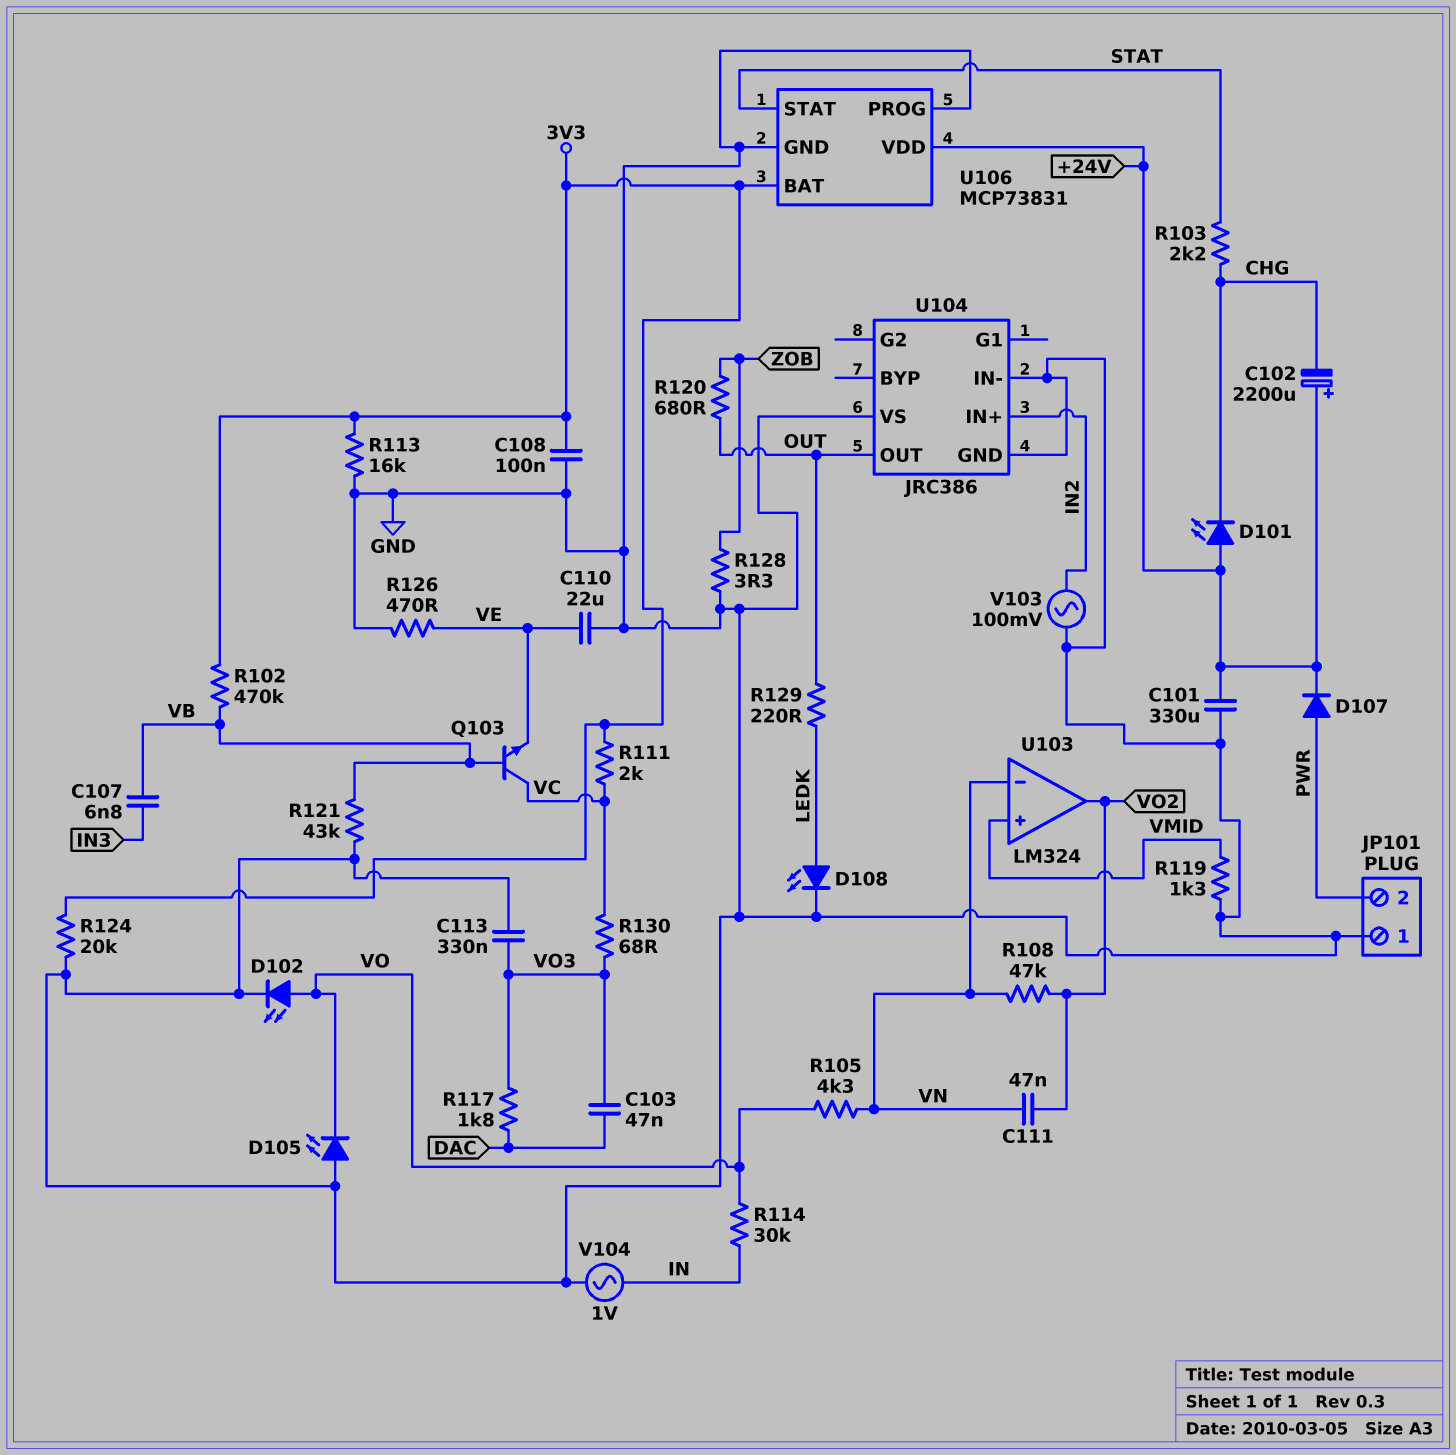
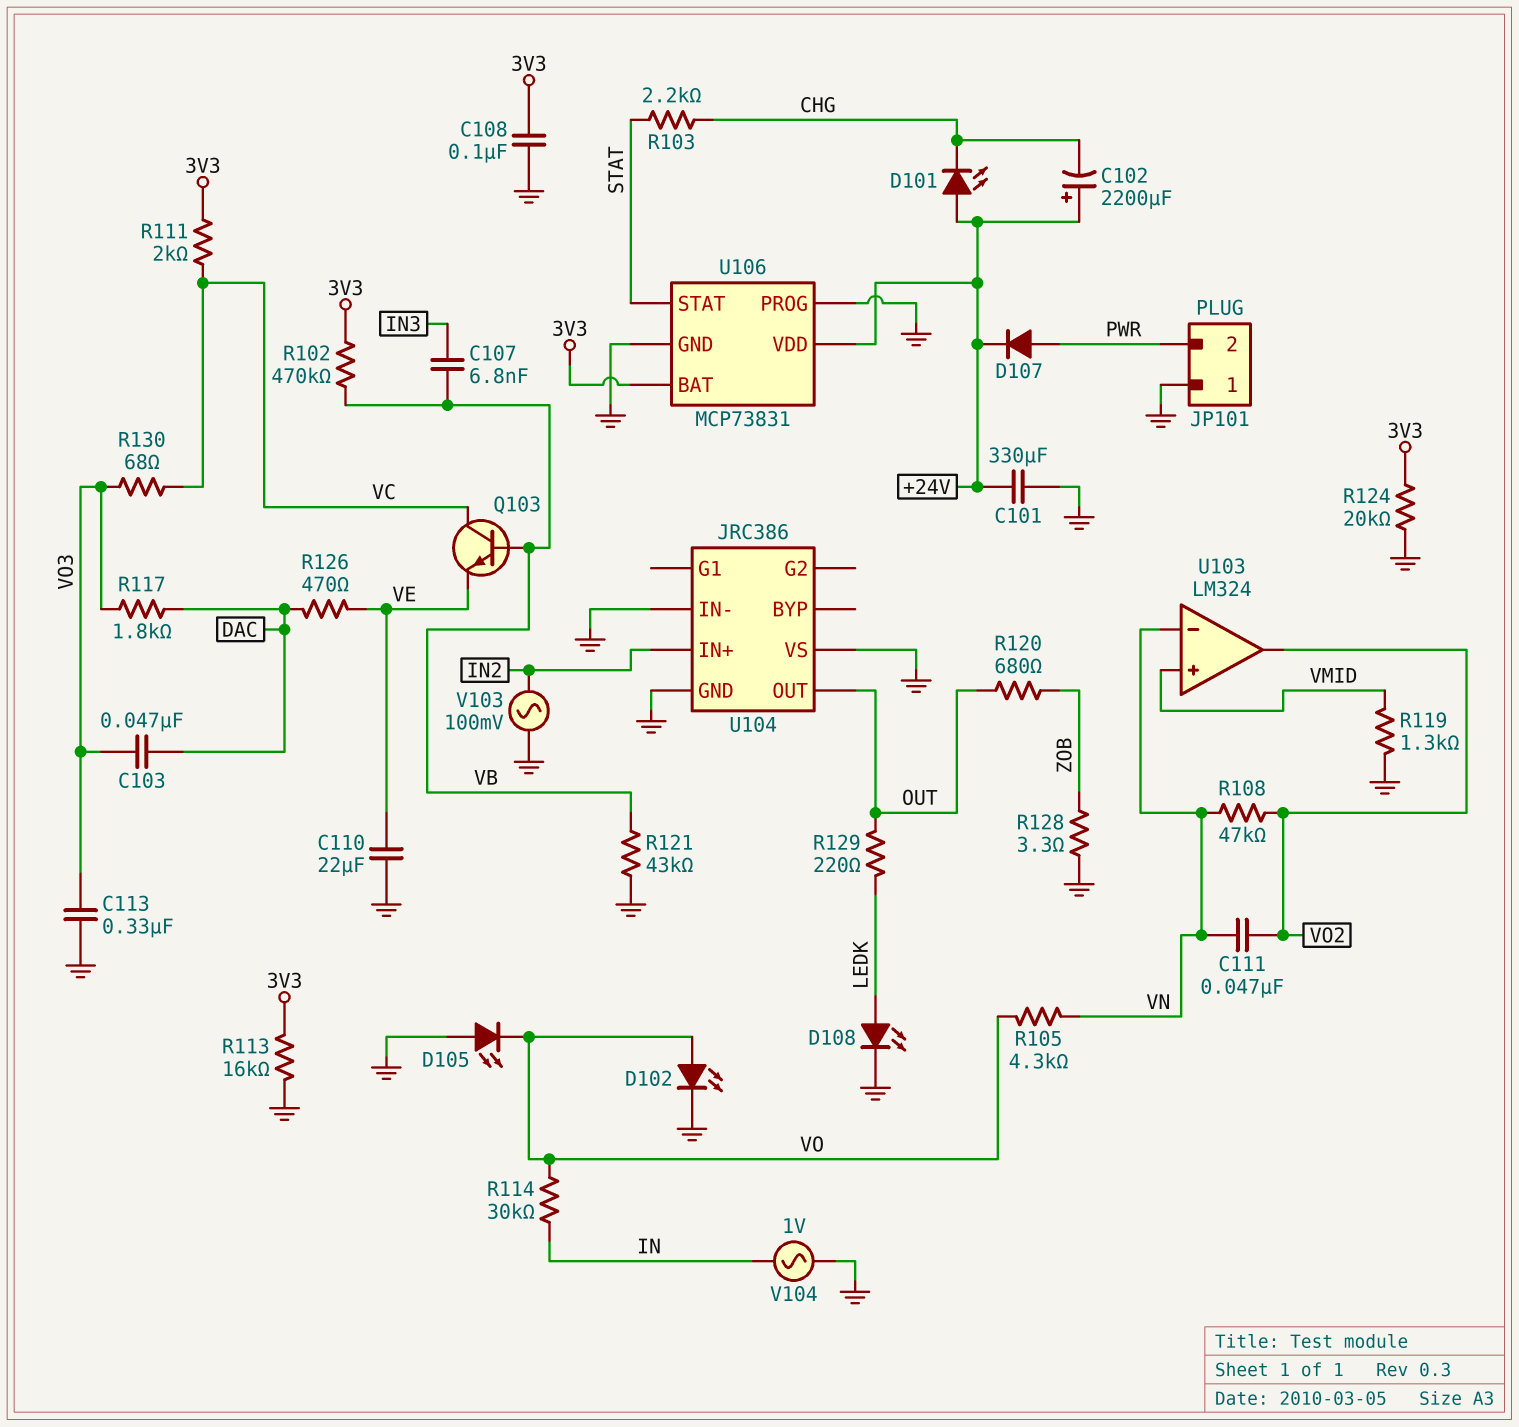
R126: 470 (GND, VE) -> 470 (DAC, VE)

